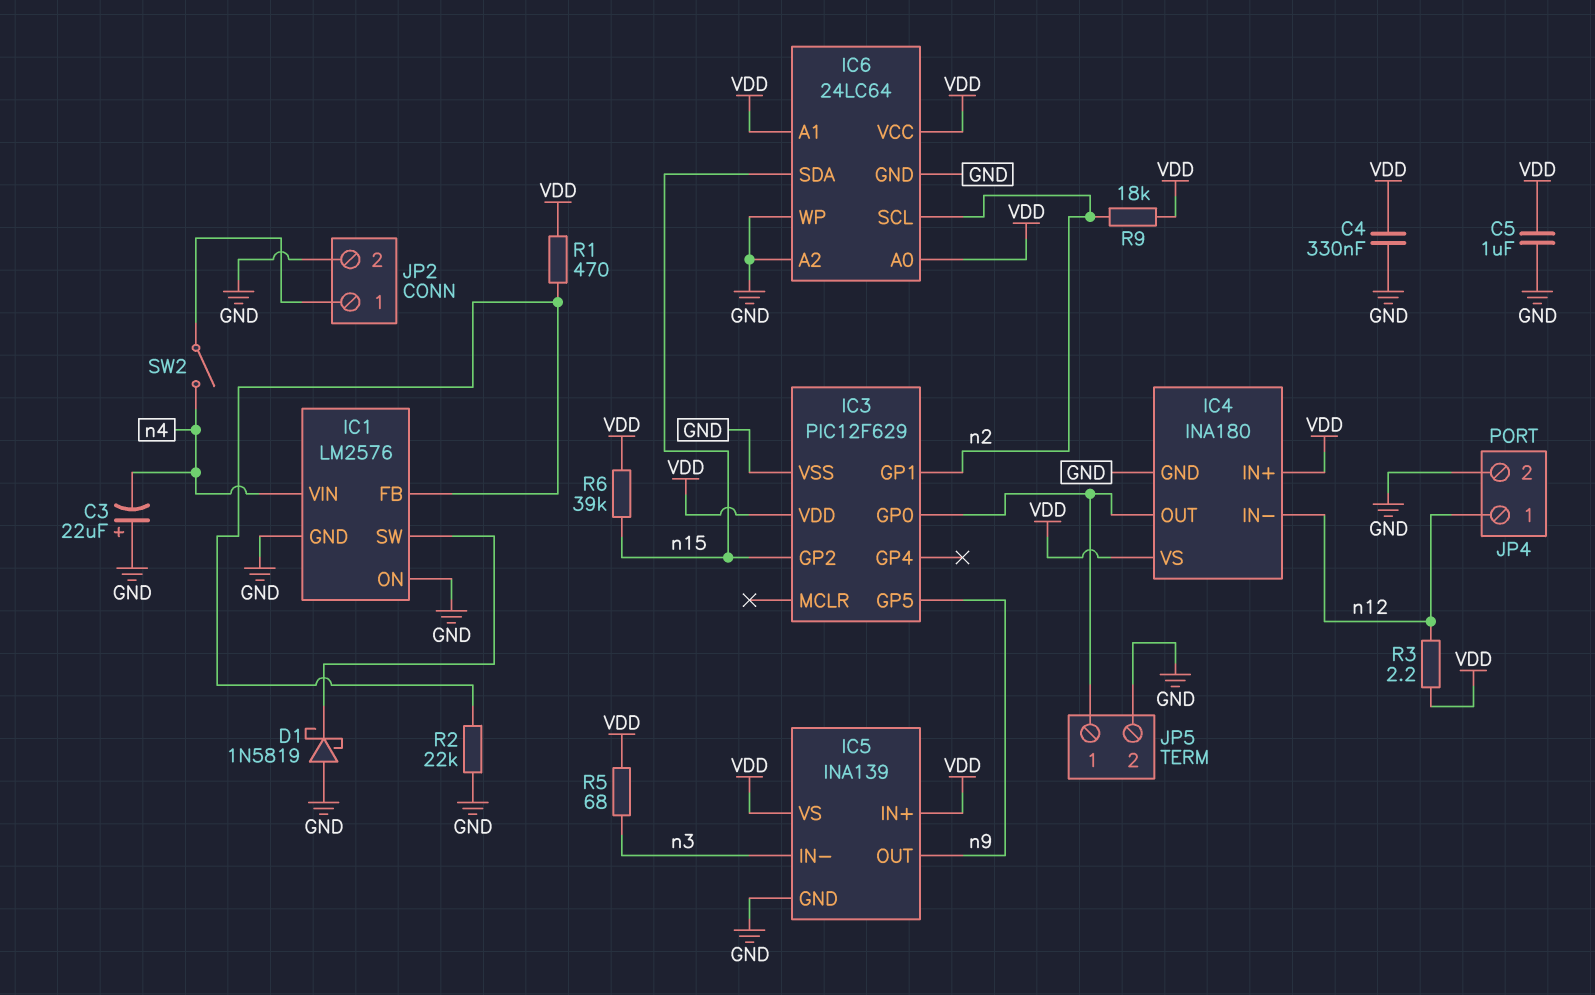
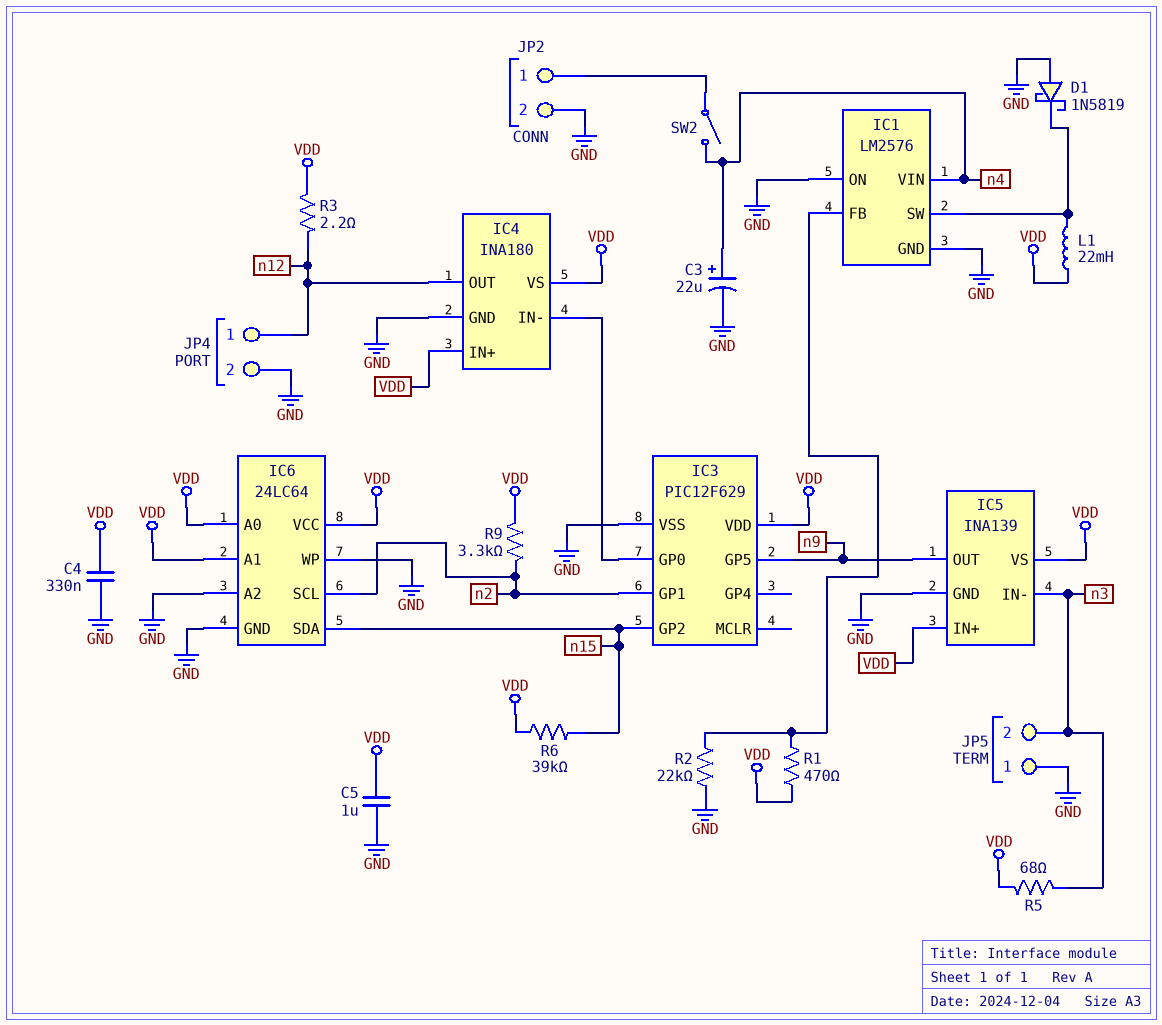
C3: 22uF (plus GND, minus n4) -> 22uF (plus n4, minus GND)
IC4 pin IN-: n12 -> IC3/GP0
IC4 pin OUT: IC3/GP0 -> n12
JP5 pin 1: IC3/GP0 -> GND
JP5 pin 2: GND -> n3
L1: none -> 22mH (IC1/SW, VDD)
R9: 18k (VDD, n2) -> 3.3k (VDD, n2)

